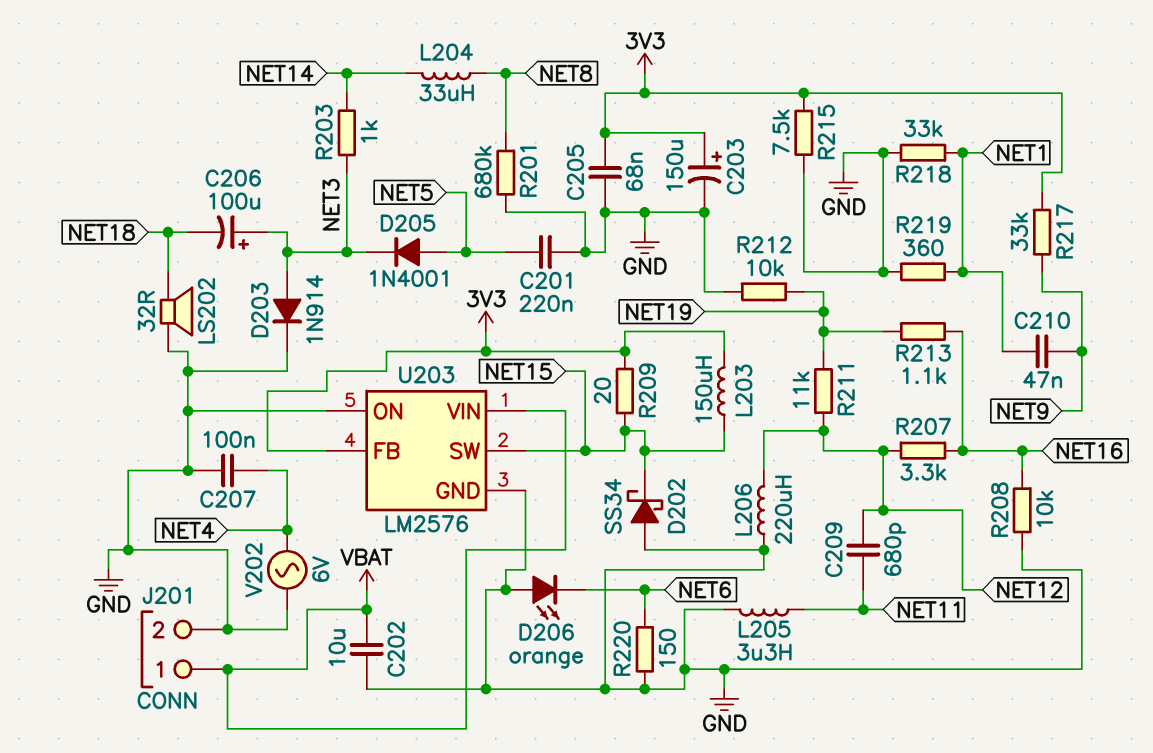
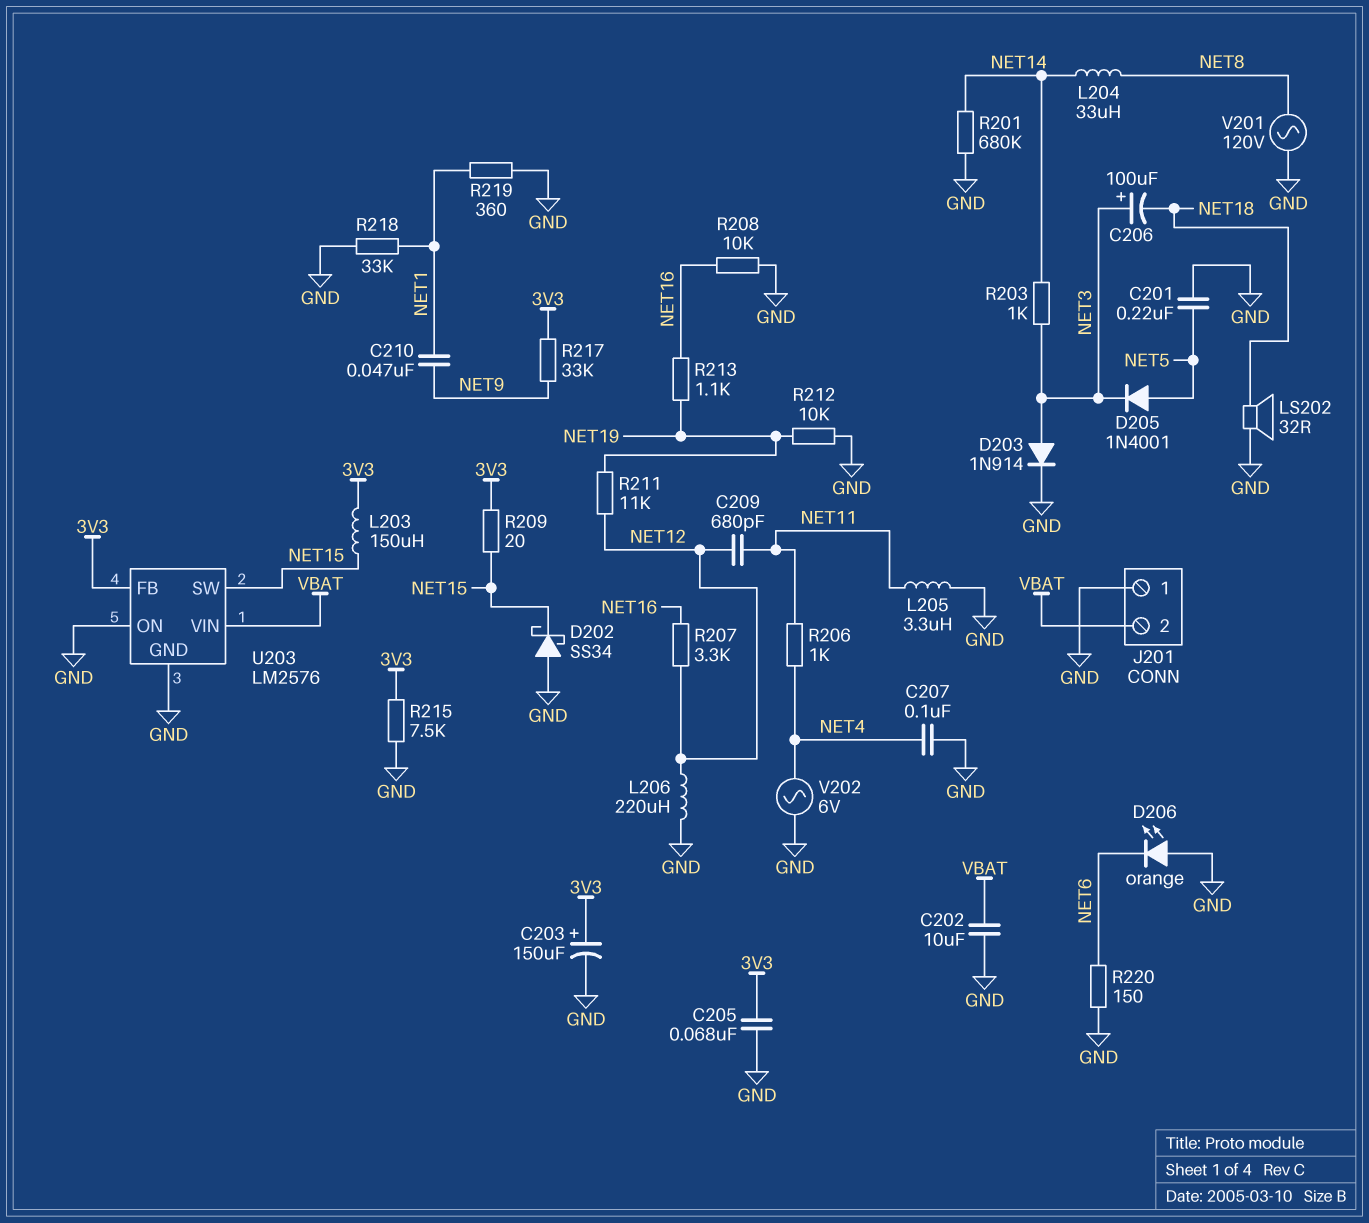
J201 pin 1: VBAT -> GND
J201 pin 2: GND -> VBAT
R201: 680k (GND, NET8) -> 680k (GND, NET14)
R206: none -> 1k (NET4, NET11)
V201: none -> AC 120V (GND, NET8)

